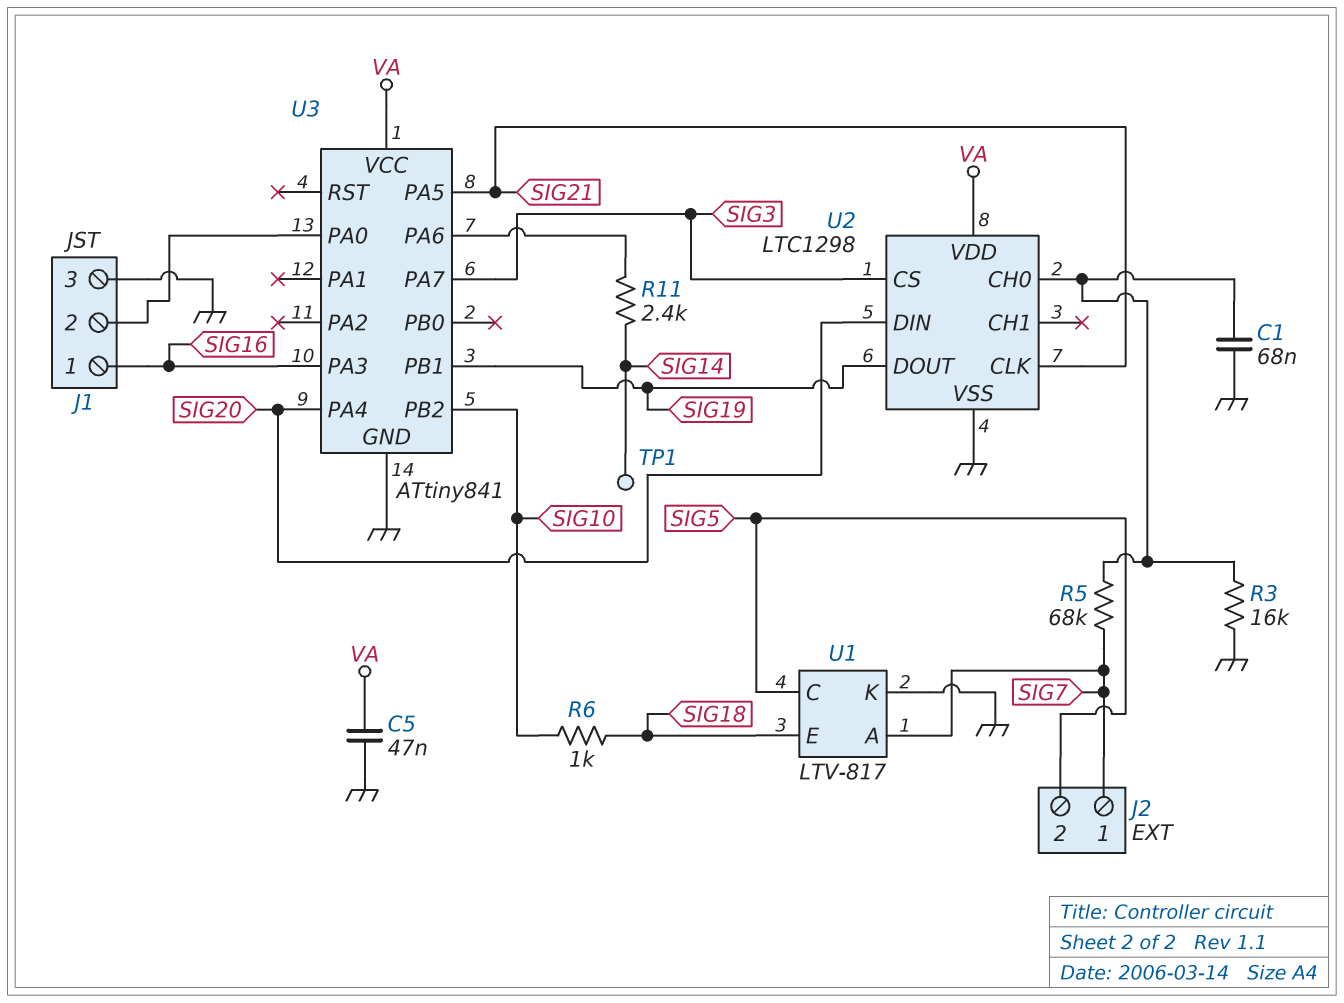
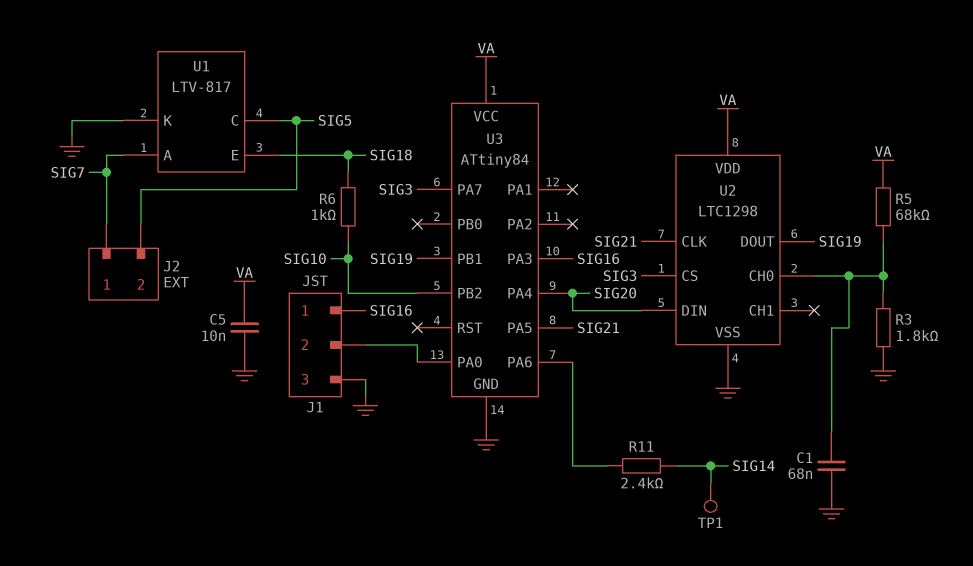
C5: 47nF (GND, VA) -> 10nF (GND, VA)
R3: 16k (GND, U2/CH0) -> 1.8k (GND, U2/CH0)
R5: 68k (SIG7, U2/CH0) -> 68k (U2/CH0, VA)
U3: ATtiny841 -> ATtiny84

